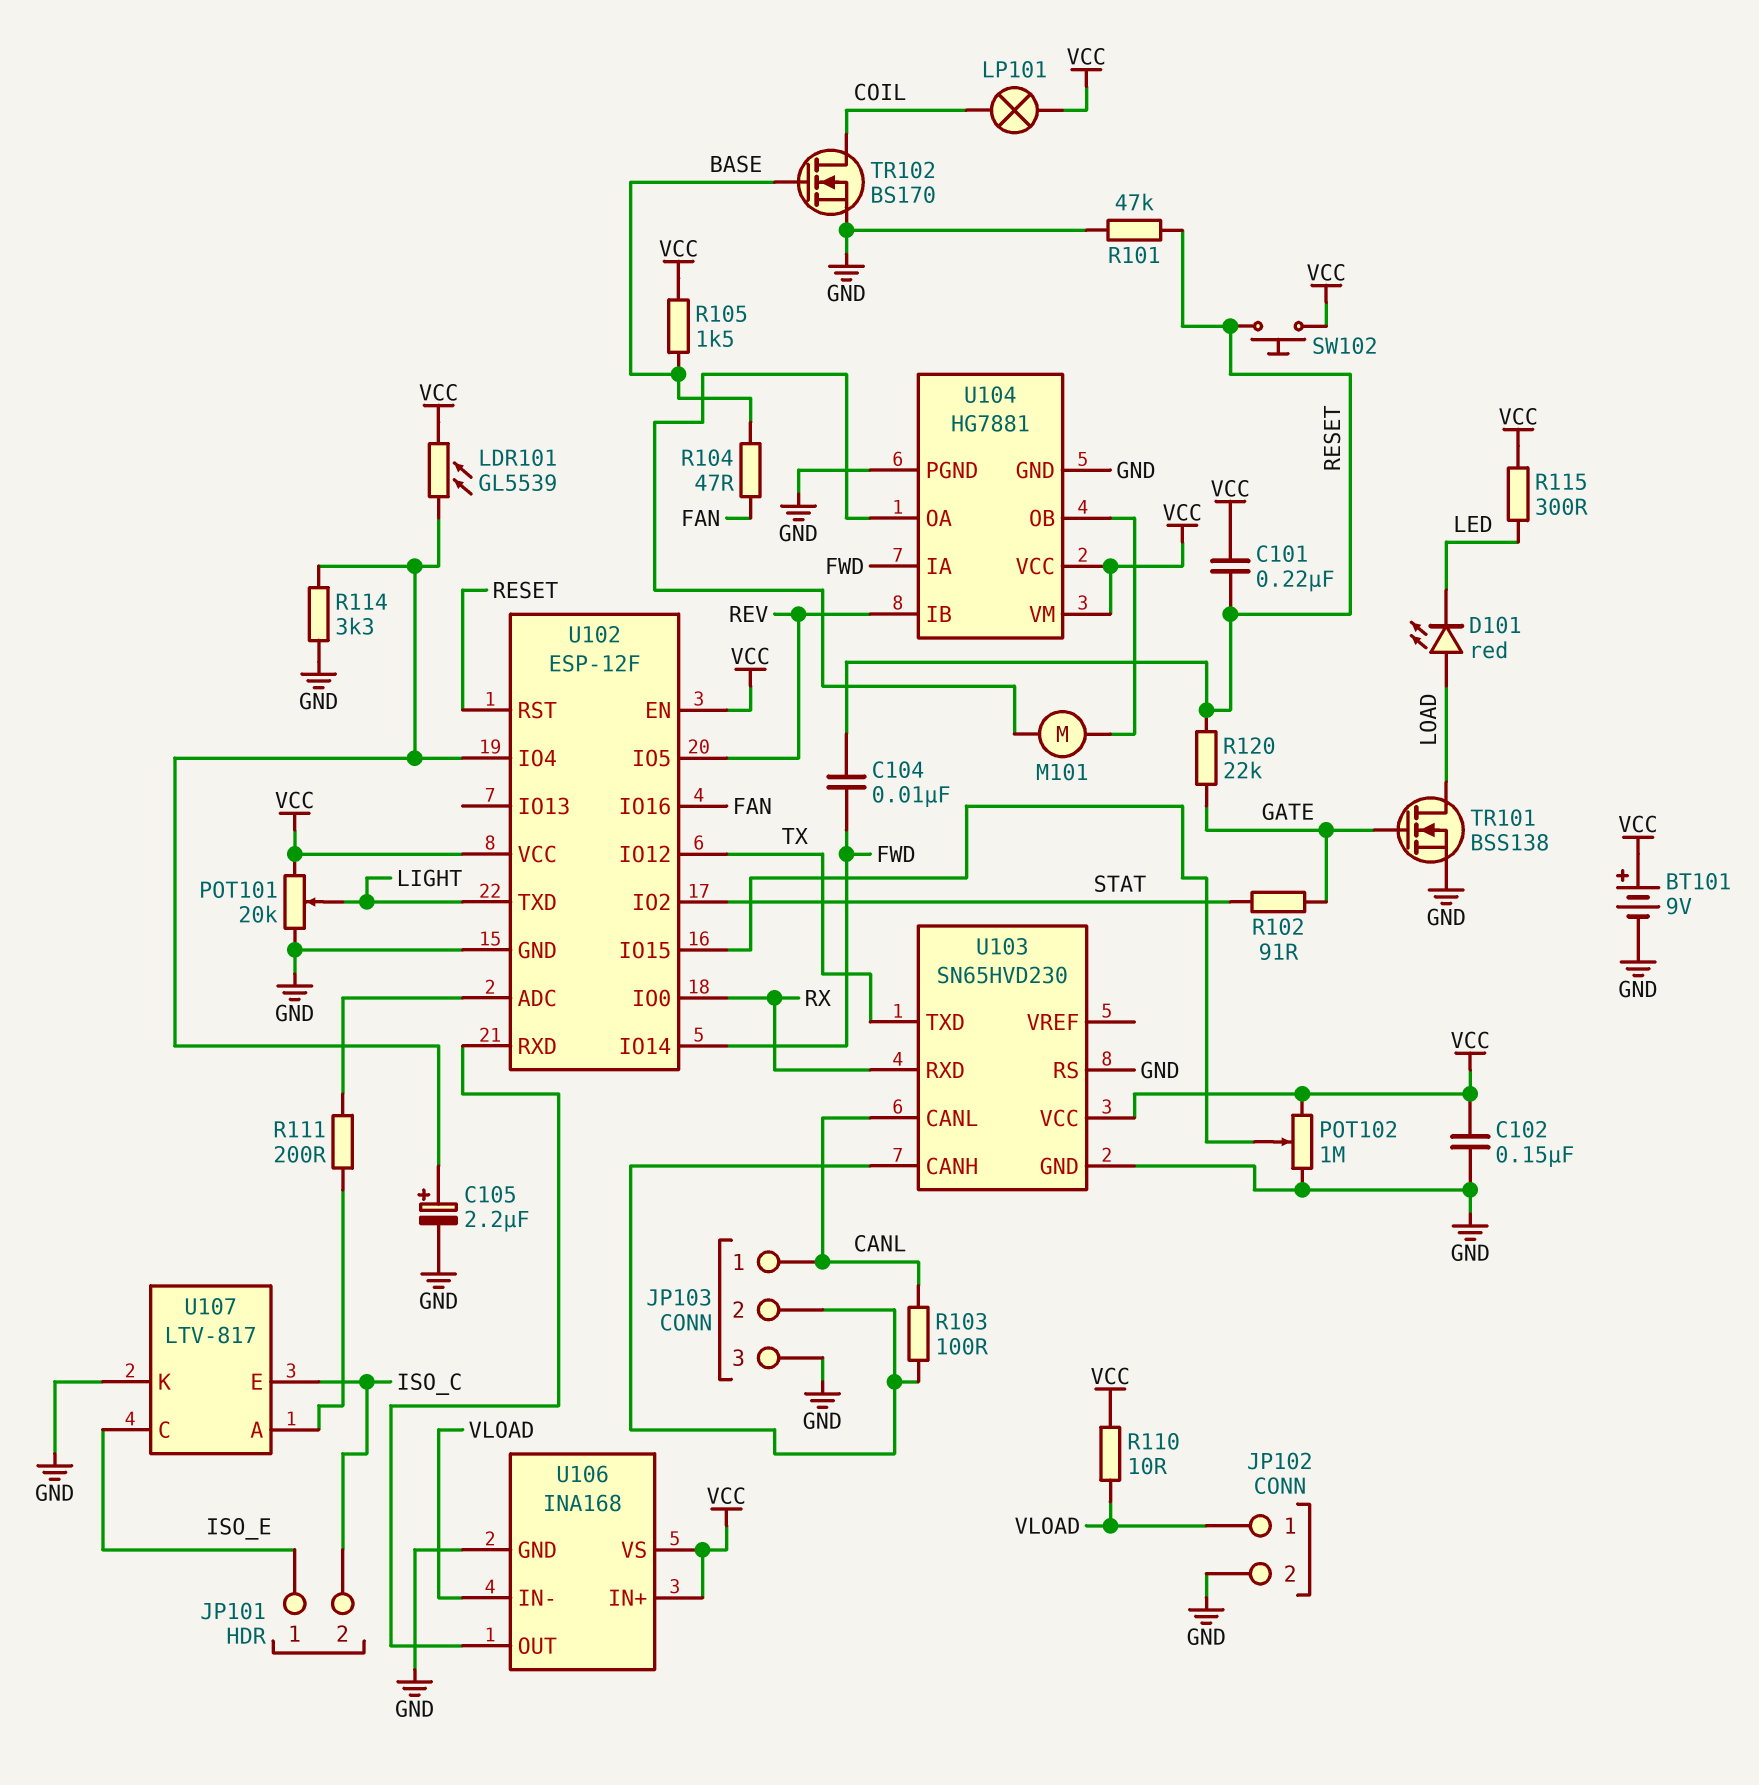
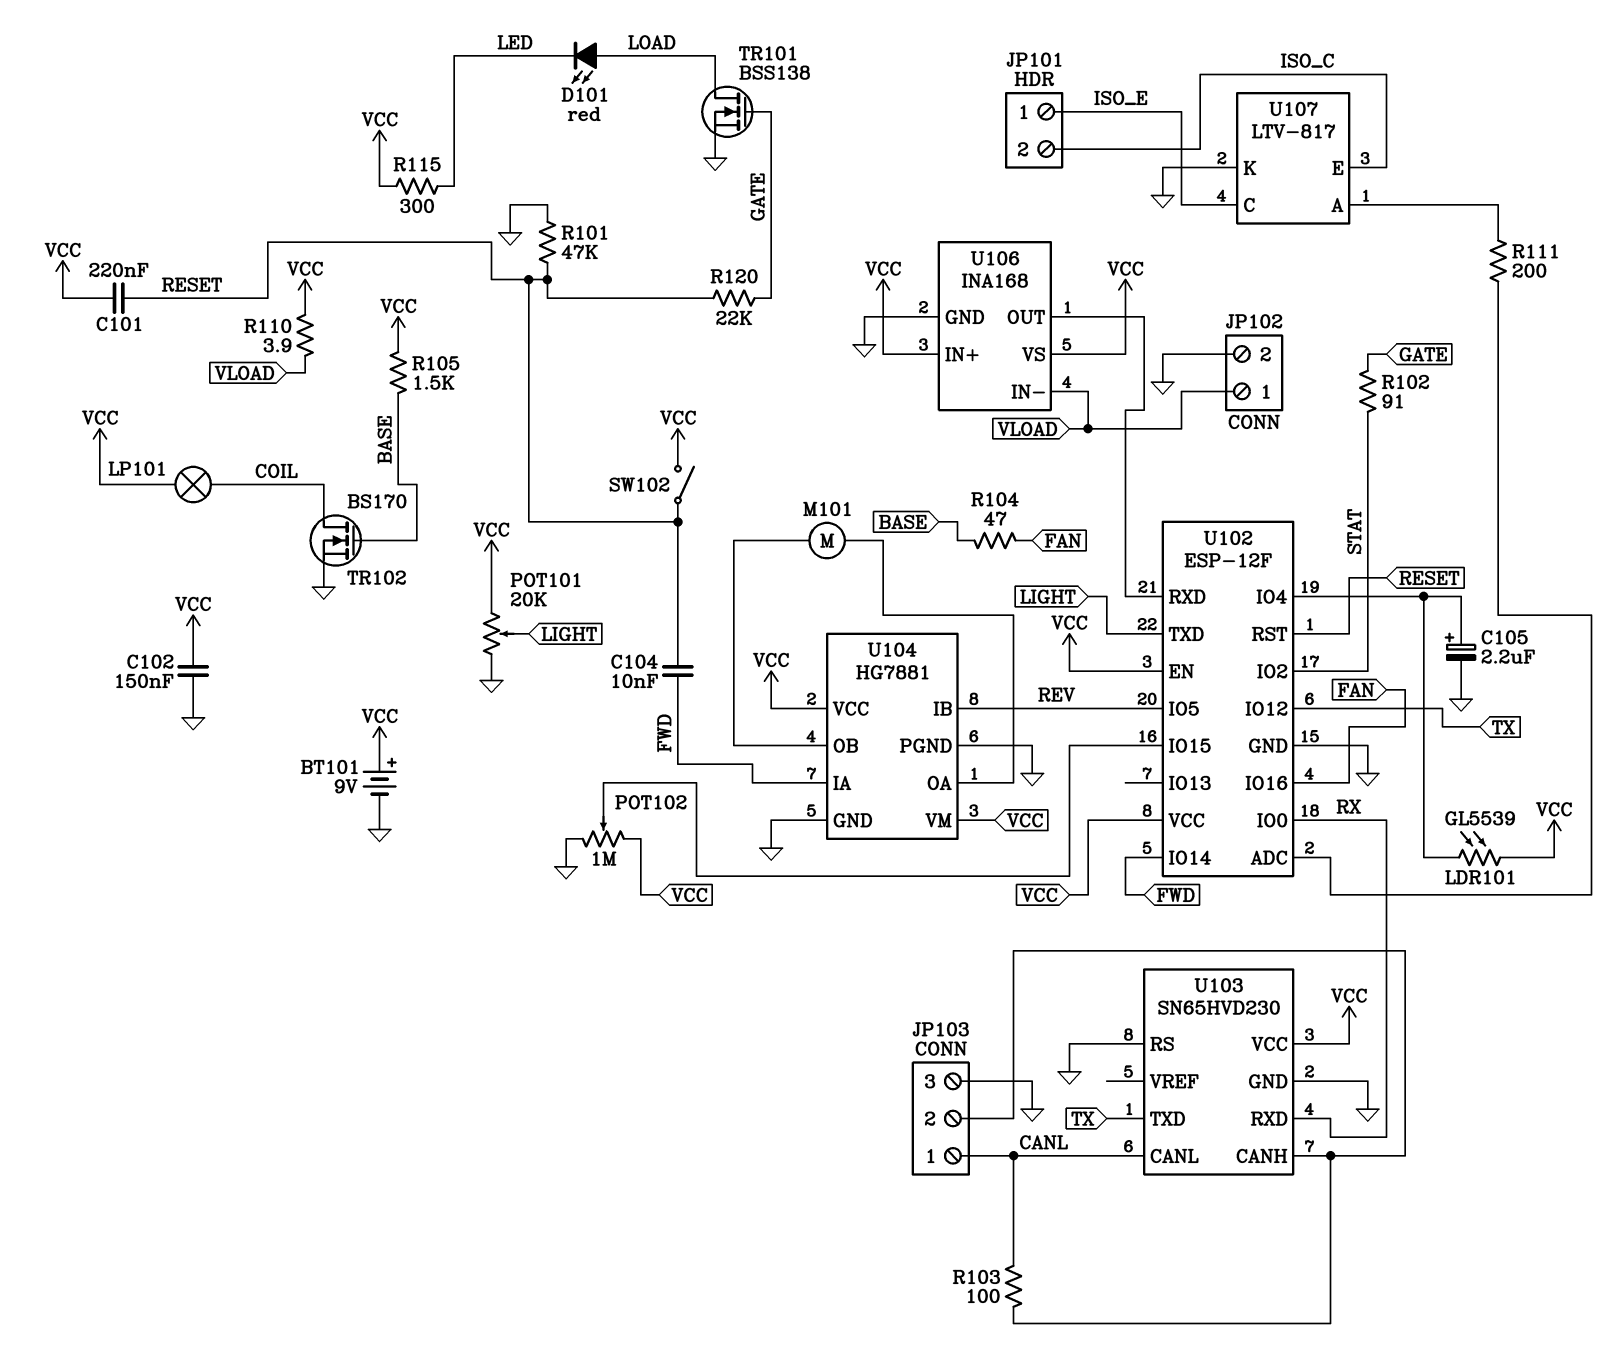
R110: 10 (VCC, VLOAD) -> 3.9 (VCC, VLOAD)
R114: 3.3k (GND, U102/IO4) -> none
SW102: button (RESET, VCC) -> switch (RESET, VCC)

